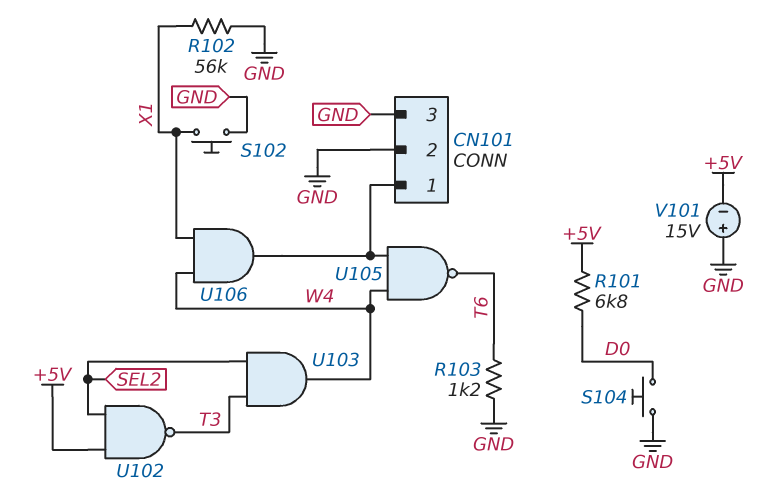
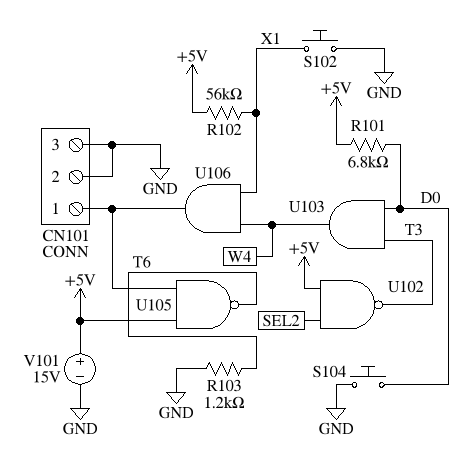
R102: 56k (GND, X1) -> 56k (+5V, X1)
U103: AND (in SEL2, in T3, out W4) -> AND (in D0, in T3, out W4)
U105: NAND (in CN101/1, in W4, out T6) -> NAND (in +5V, in CN101/1, out T6)
V101: 15V (plus GND, minus +5V) -> 15V (plus +5V, minus GND)

